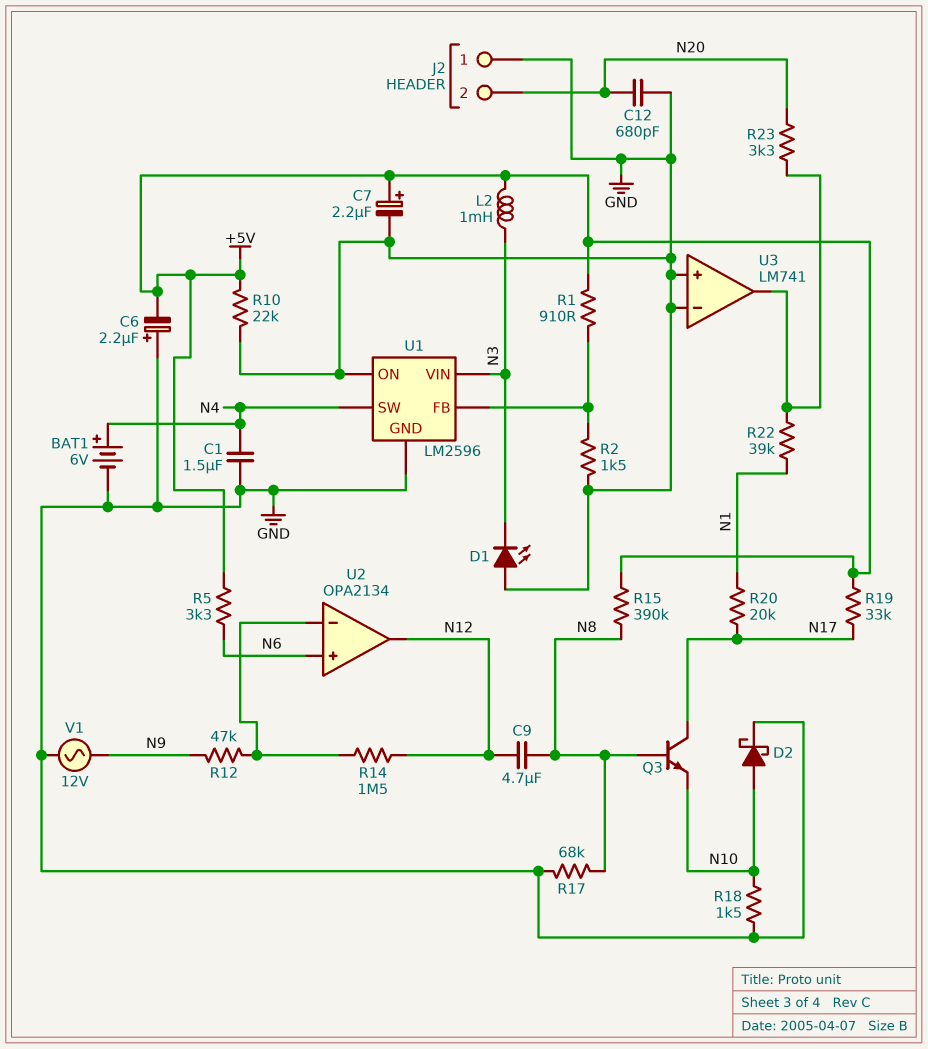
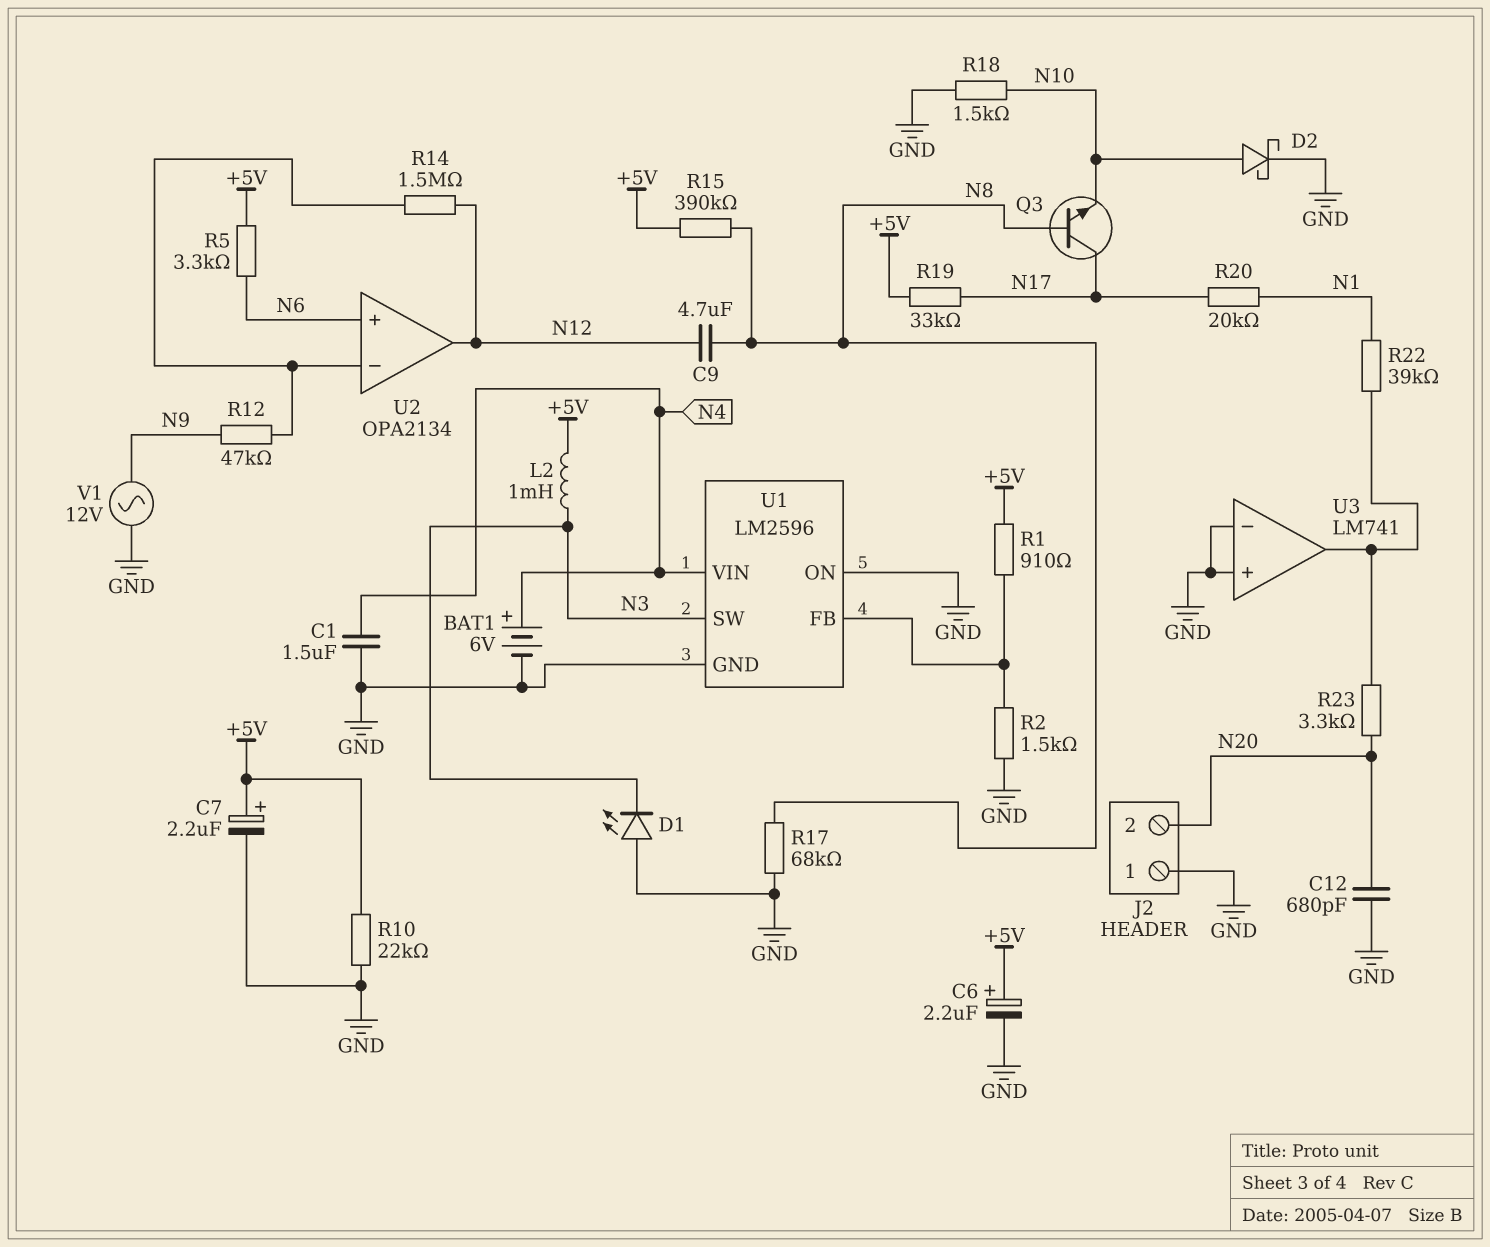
C6: 2.2uF (plus GND, minus +5V) -> 2.2uF (plus +5V, minus GND)
U1 pin SW: N4 -> N3
U1 pin VIN: N3 -> N4

